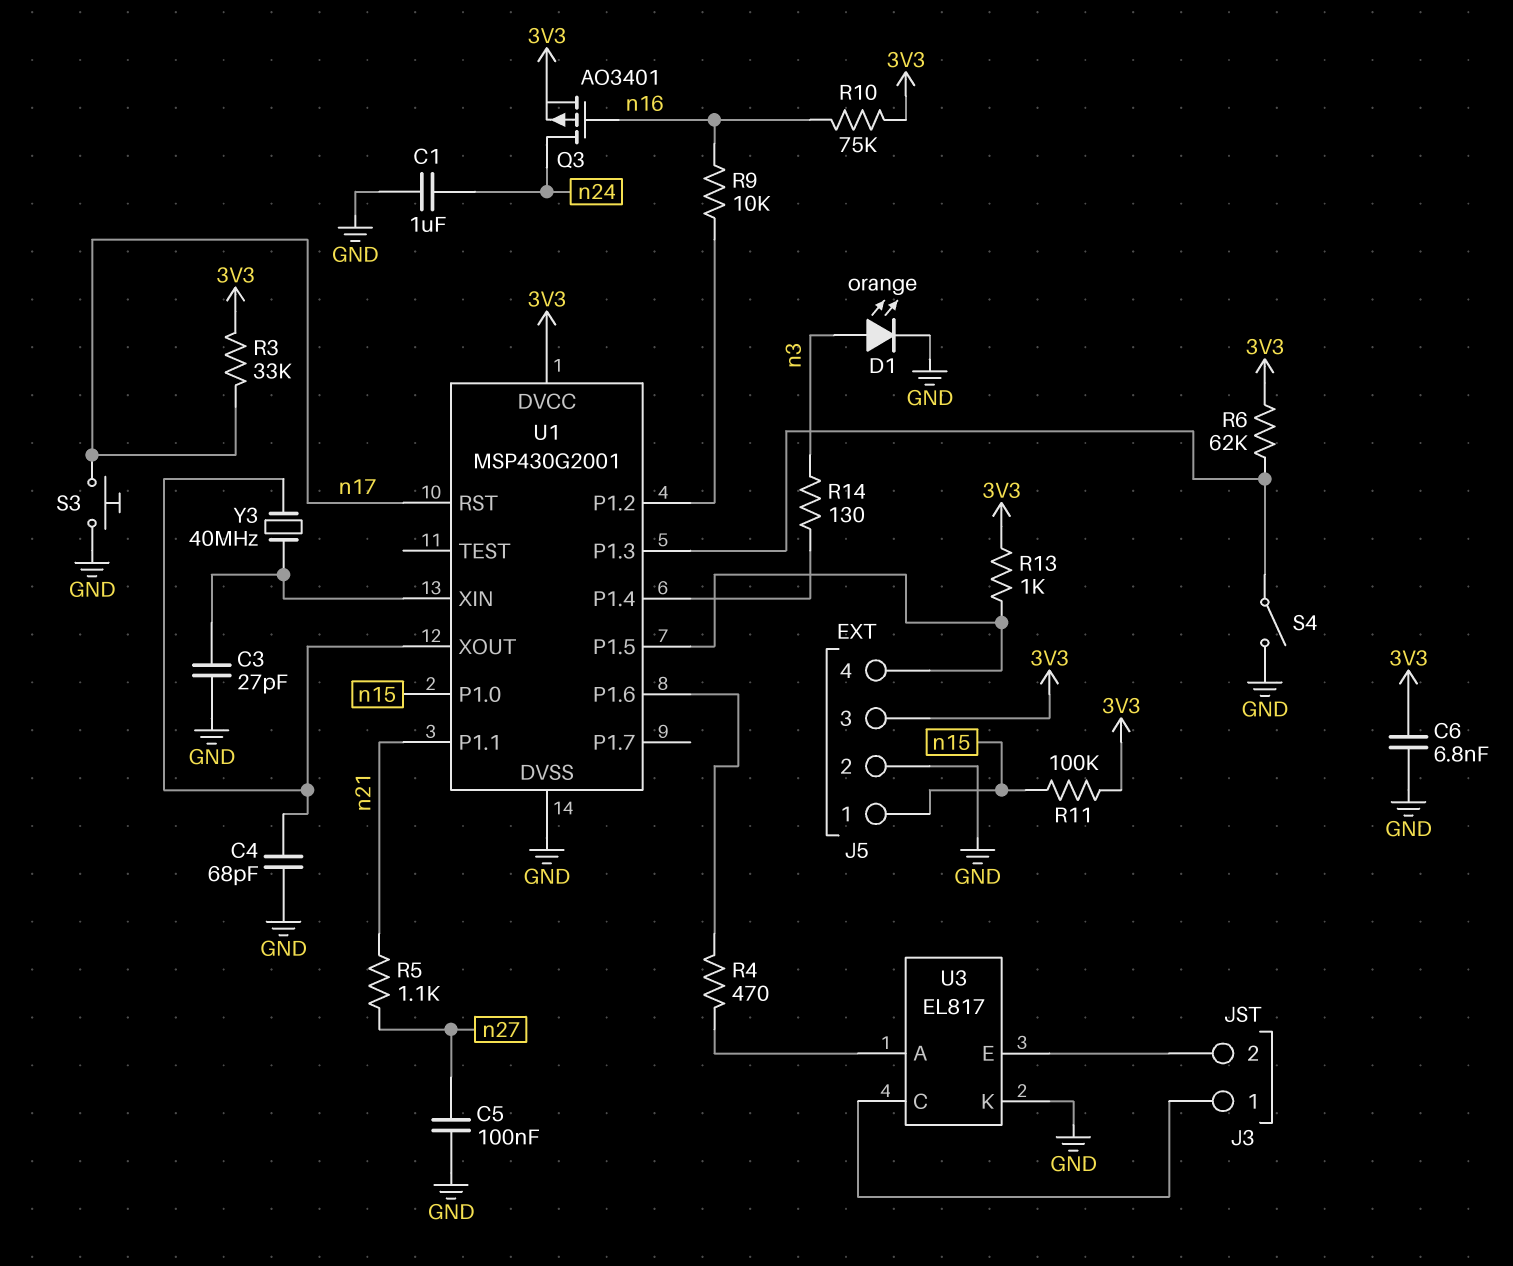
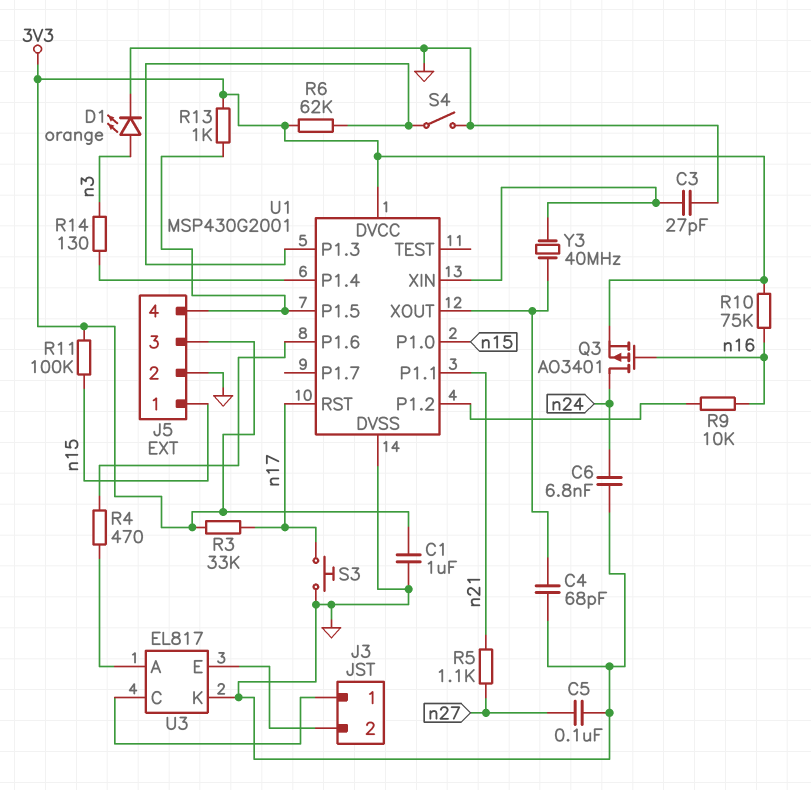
C1: 1uF (GND, n24) -> 1uF (3V3, GND)
C6: 6.8nF (3V3, GND) -> 6.8nF (GND, n24)

